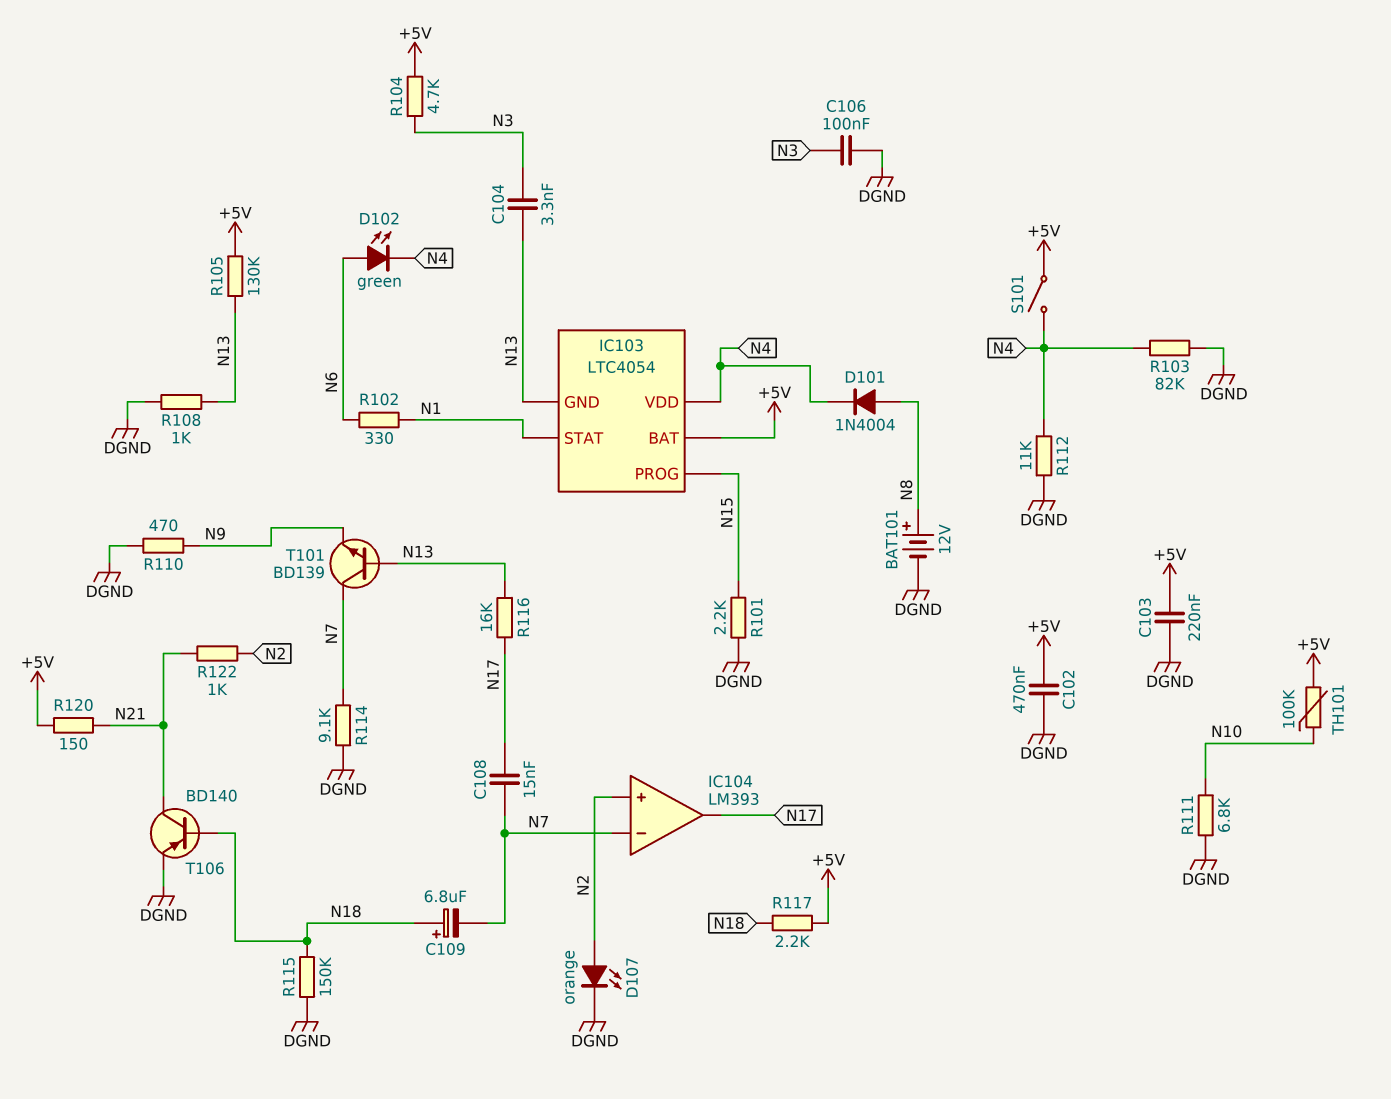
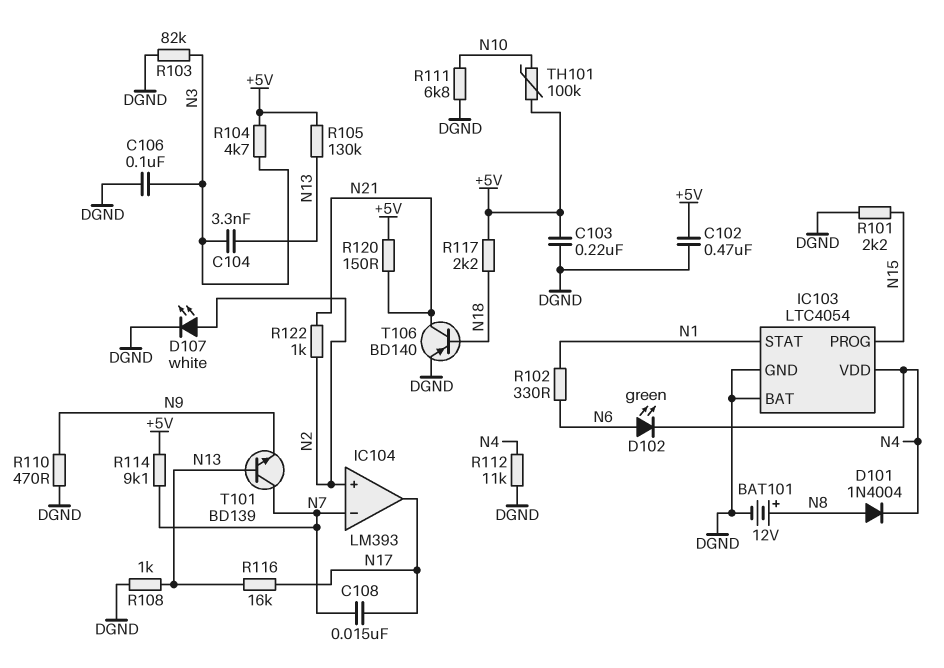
C109: 6.8uF (plus N18, minus N7) -> none
D107: LED orange (A N2, K DGND) -> LED white (A N2, K DGND)
IC103 pin BAT: +5V -> DGND
IC103 pin GND: N13 -> DGND
R103: 82k (DGND, N4) -> 82k (DGND, N3)
R114: 9.1k (DGND, N7) -> 9.1k (+5V, N7)
R115: 150k (DGND, N18) -> none
S101: switch (+5V, N4) -> none

